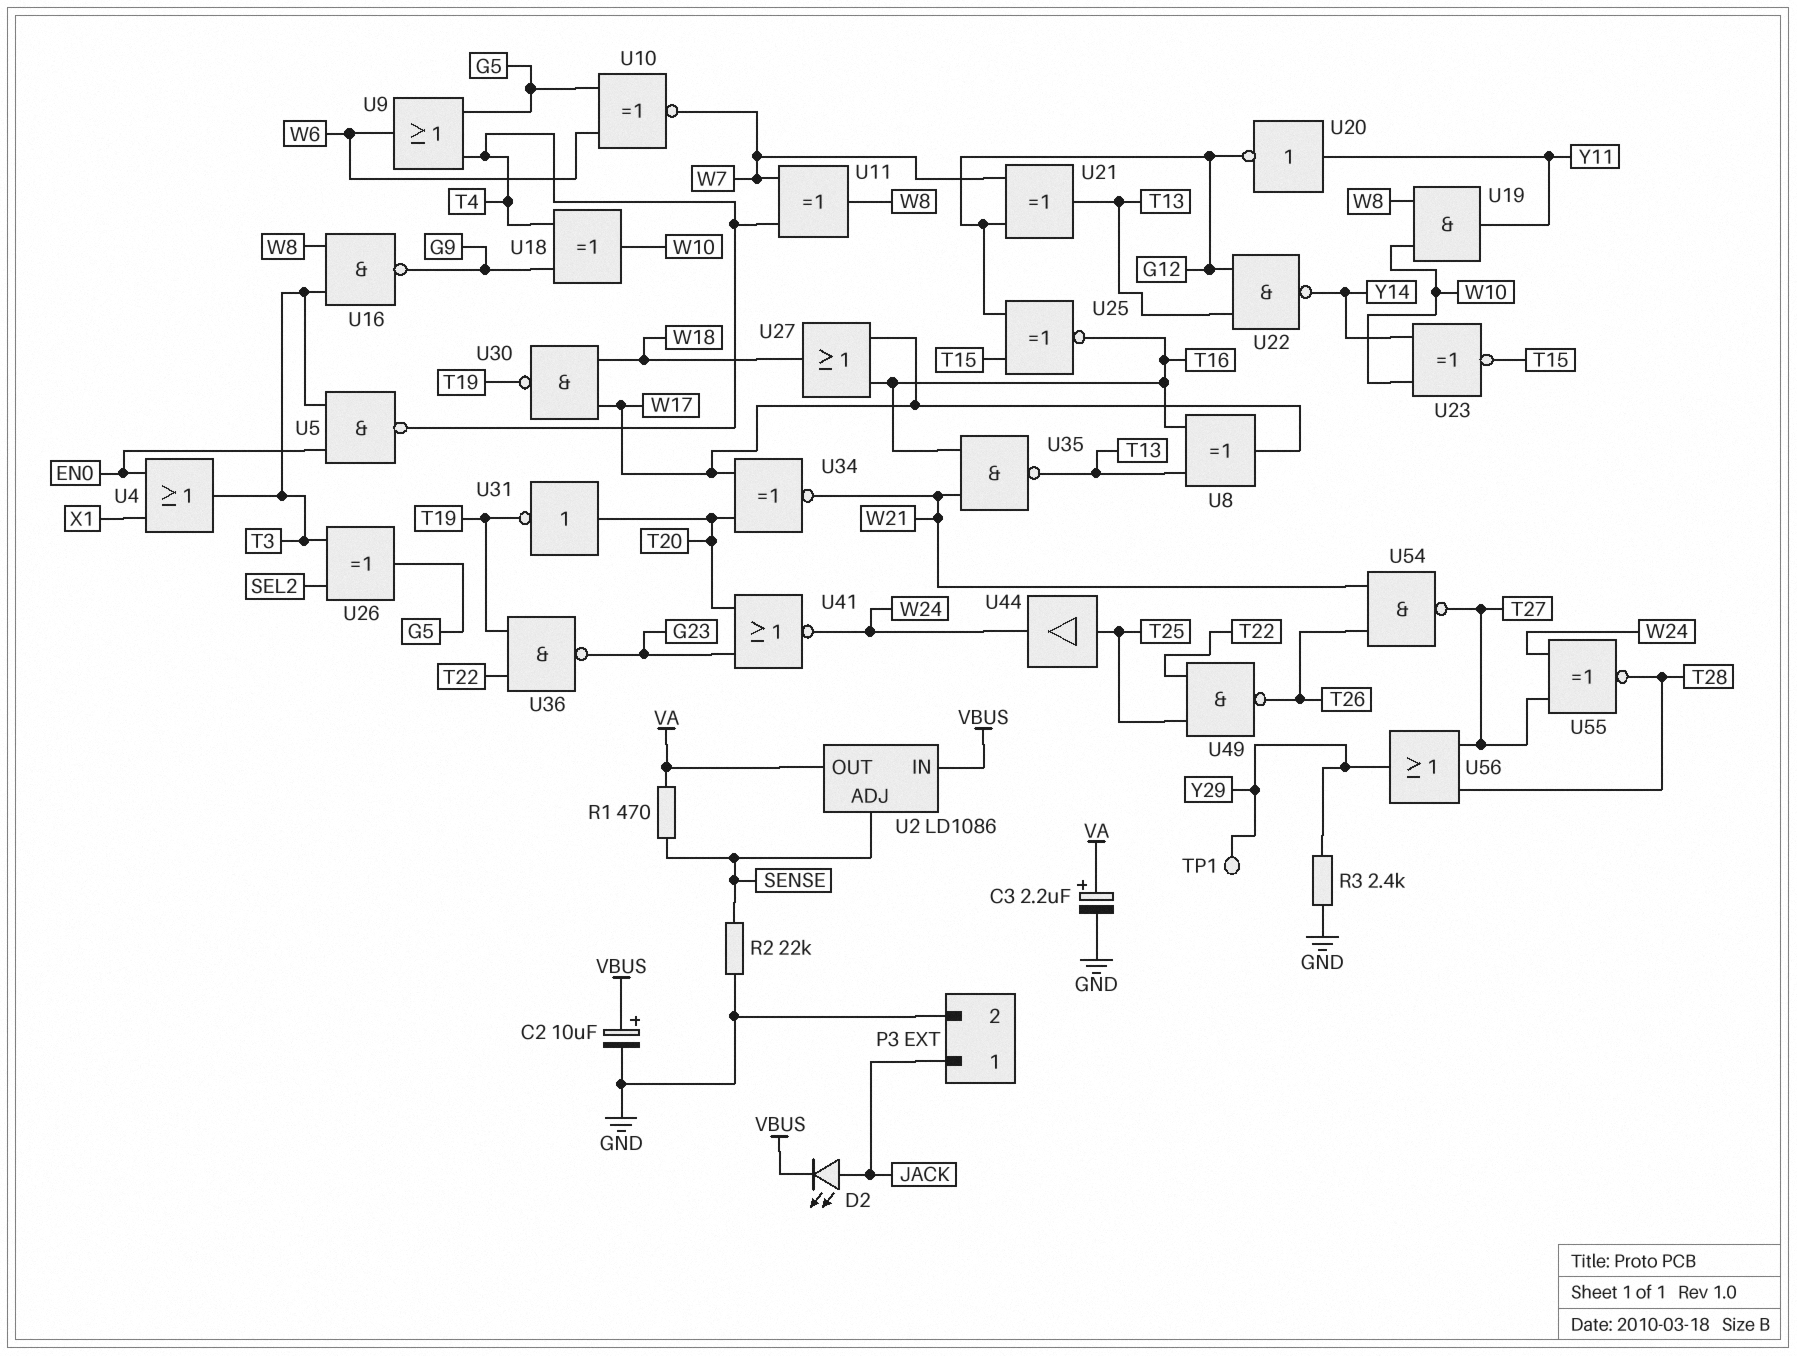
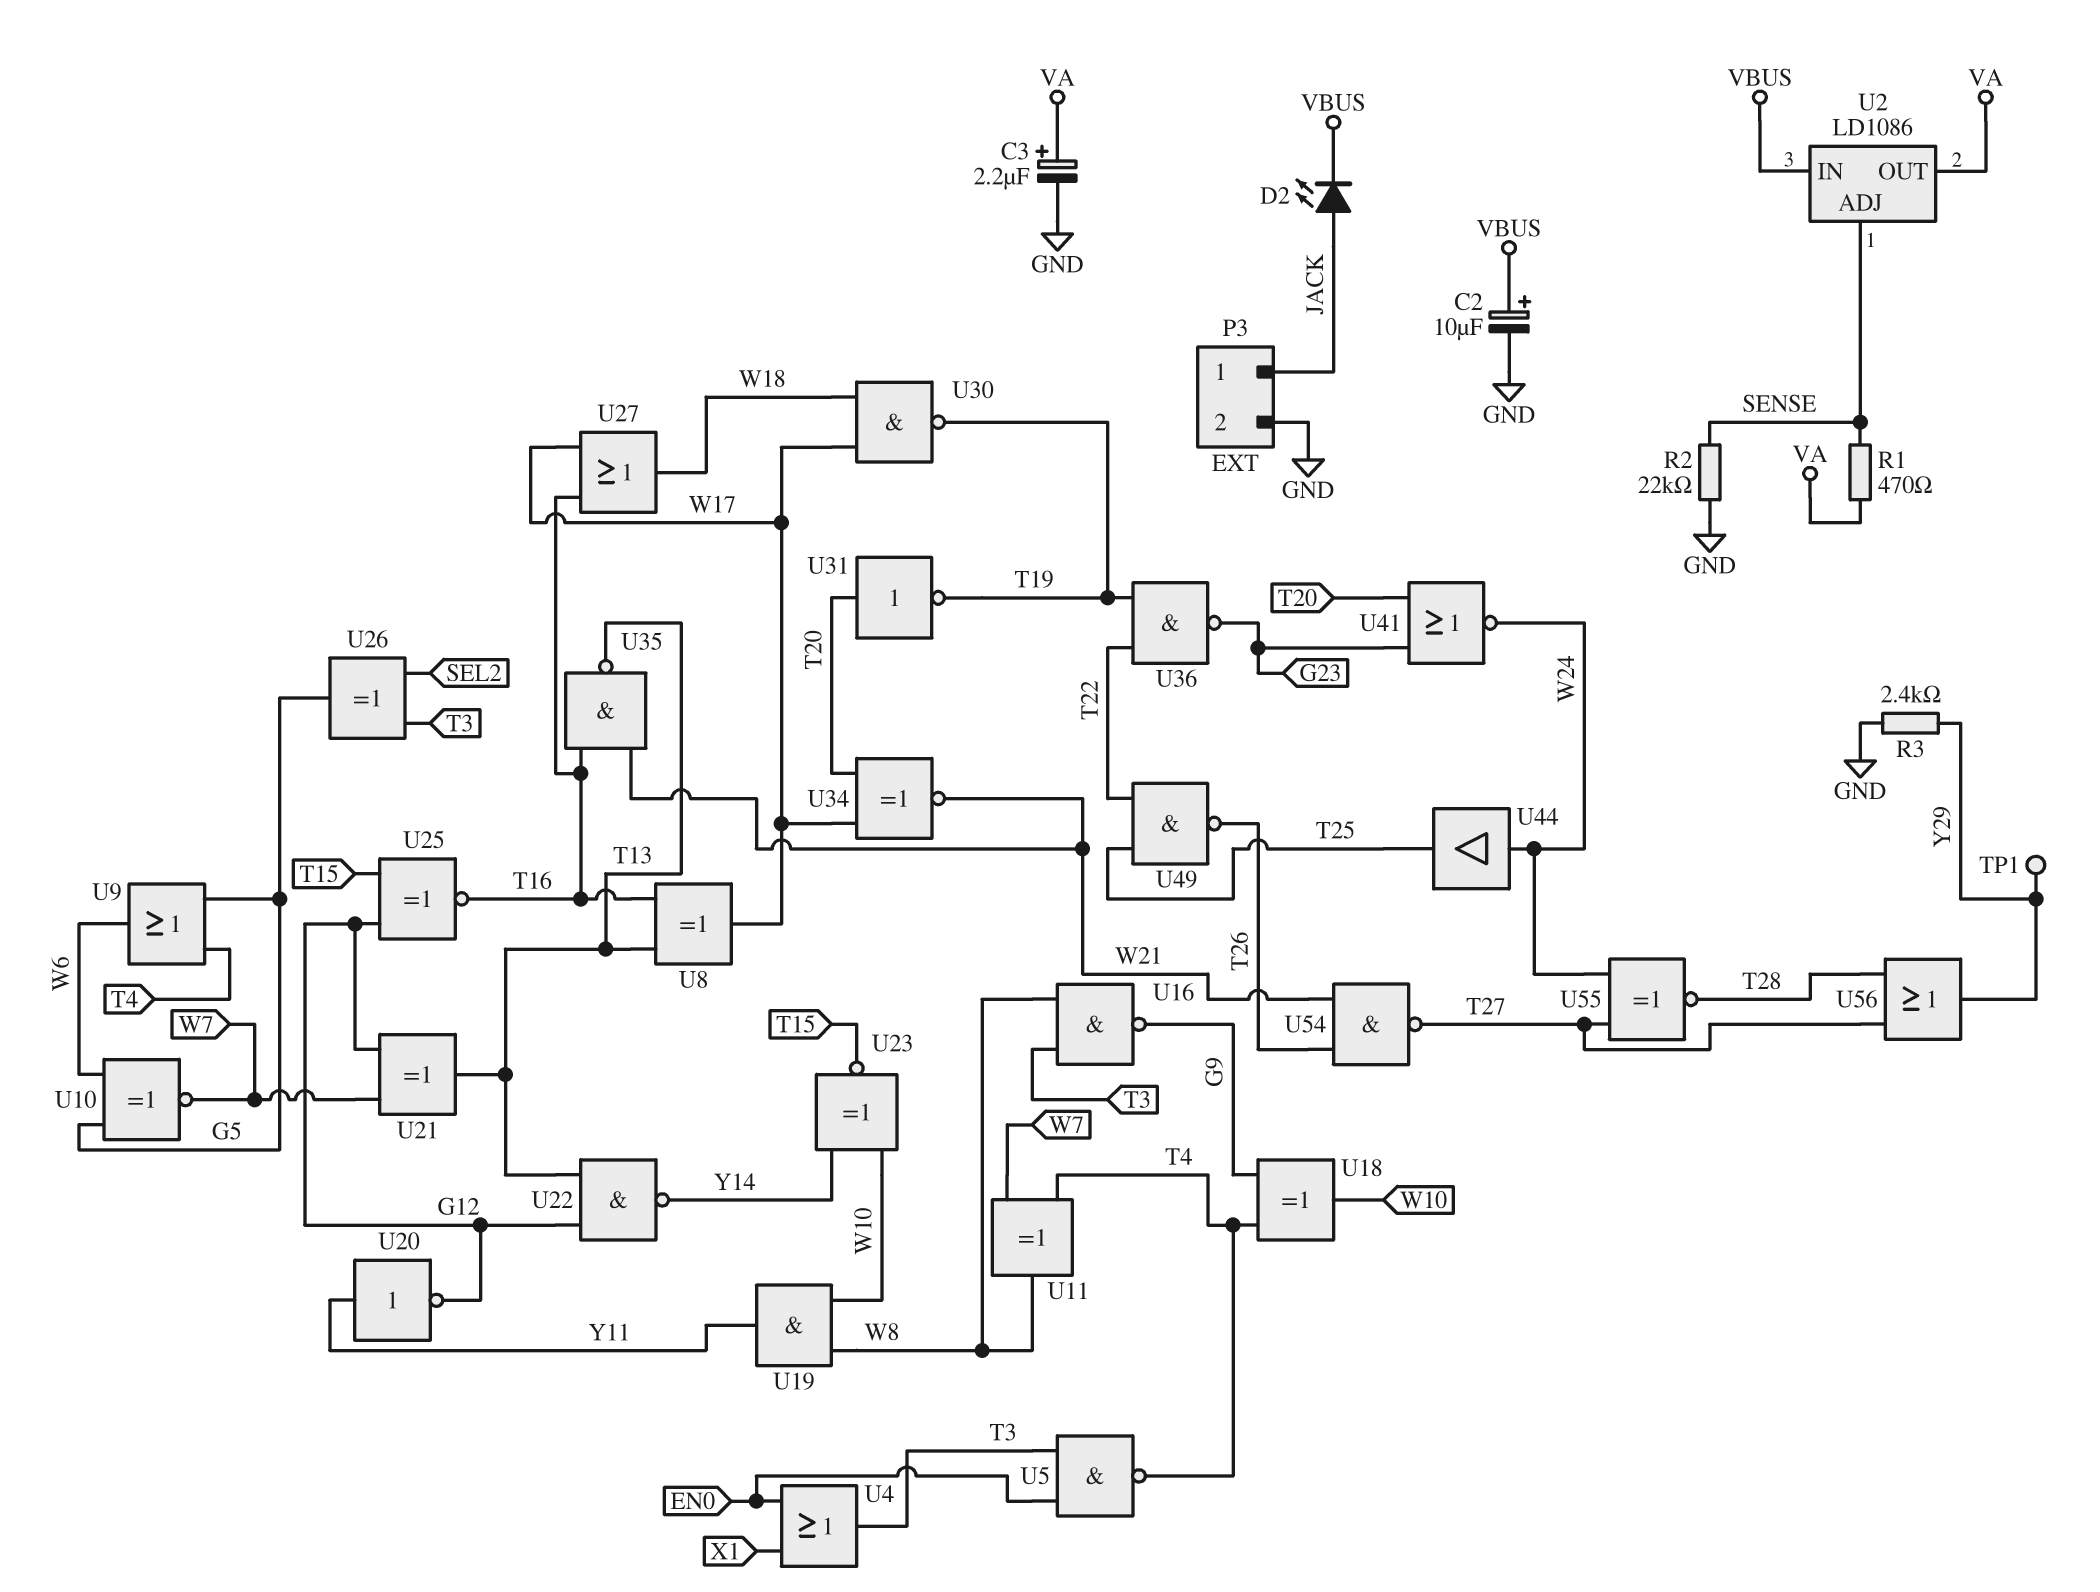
U44: buffer (in T25, out W24) -> buffer (in W24, out T25)

